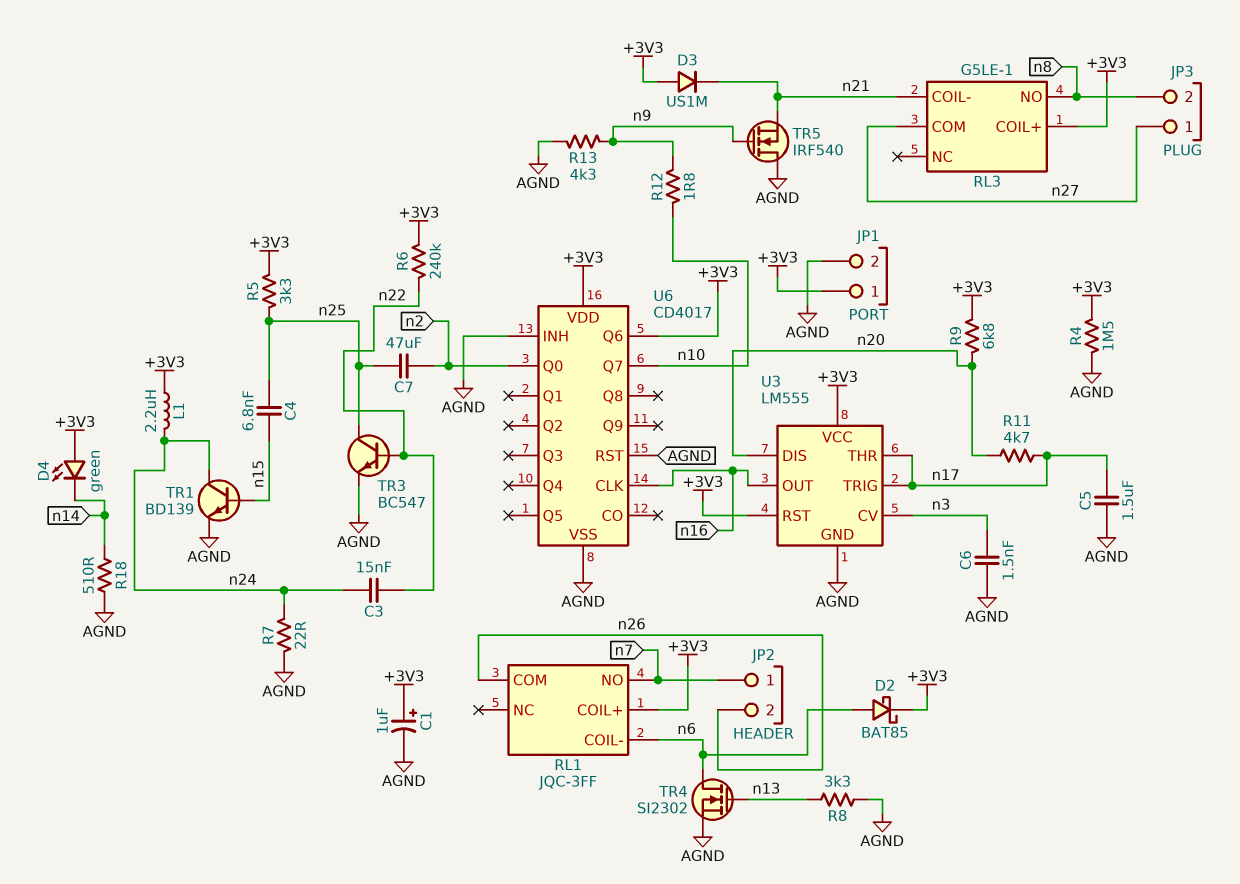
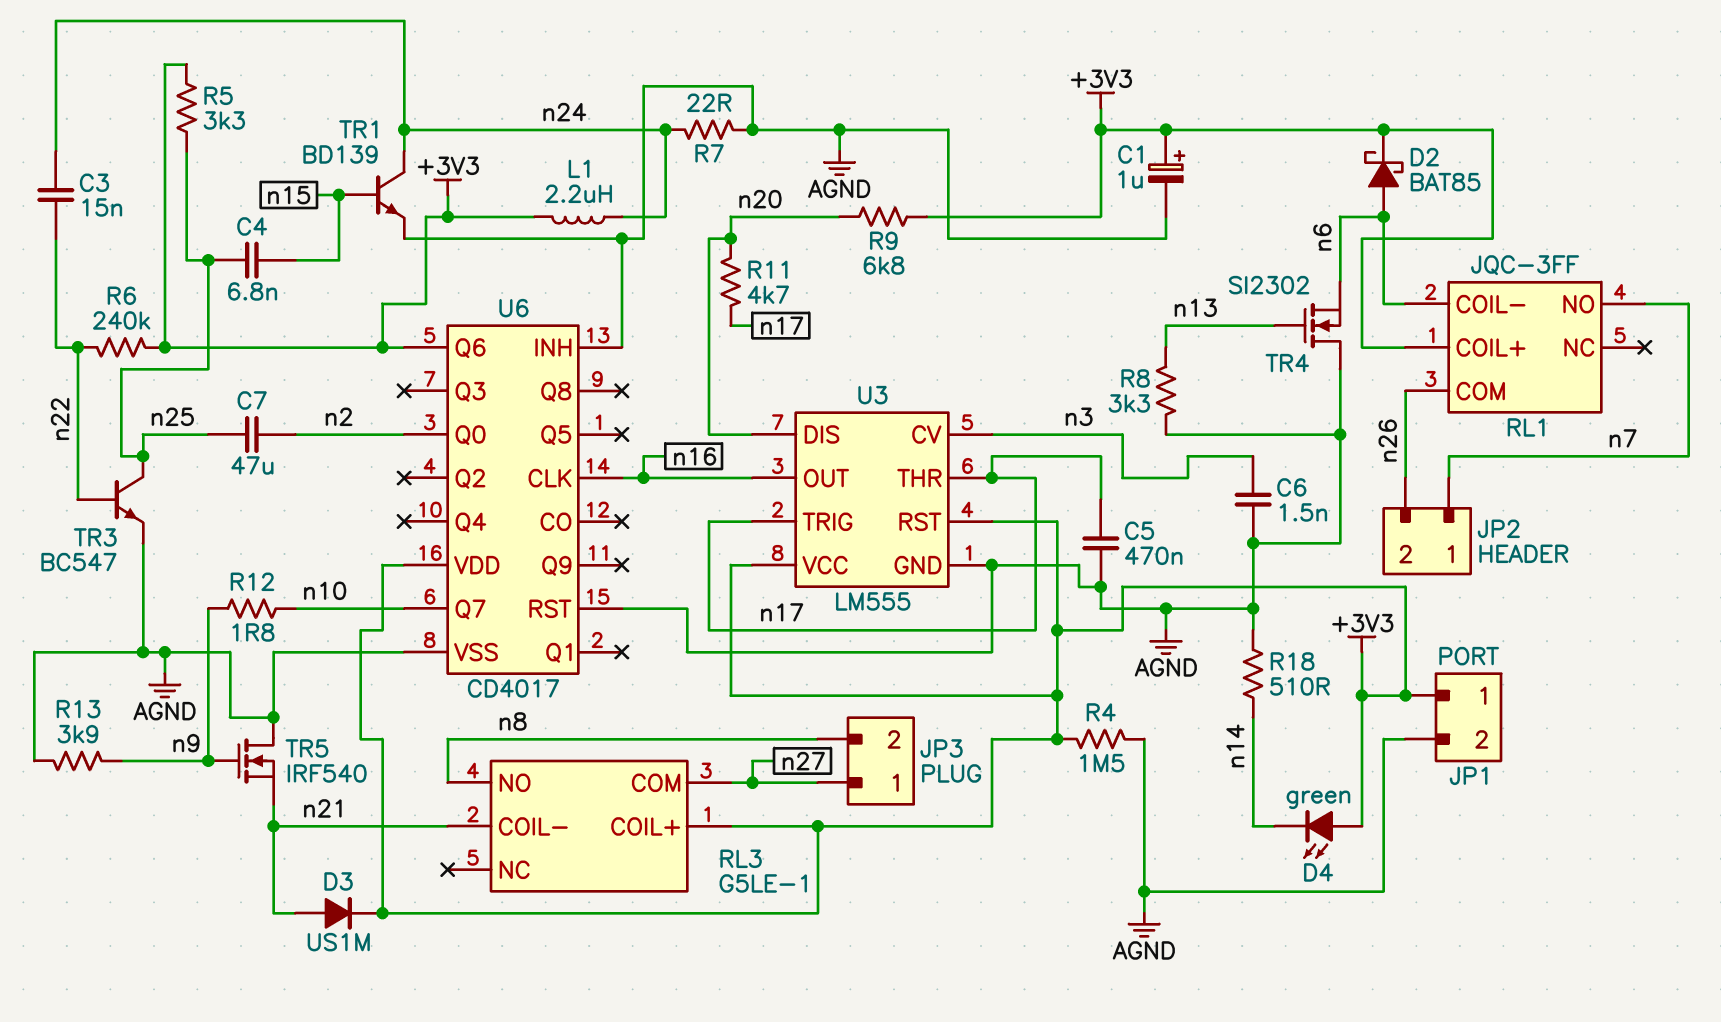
C5: 1.5uF (AGND, n17) -> 470nF (AGND, n17)
D3: diode US1M (A +3V3, K n21) -> diode US1M (A n21, K +3V3)
R13: 4.3k (AGND, n9) -> 3.9k (AGND, n9)
TR4: NMOS SI2302 (G n13, D n6, S AGND) -> NMOS SI2302 (G n13, D AGND, S n6)

